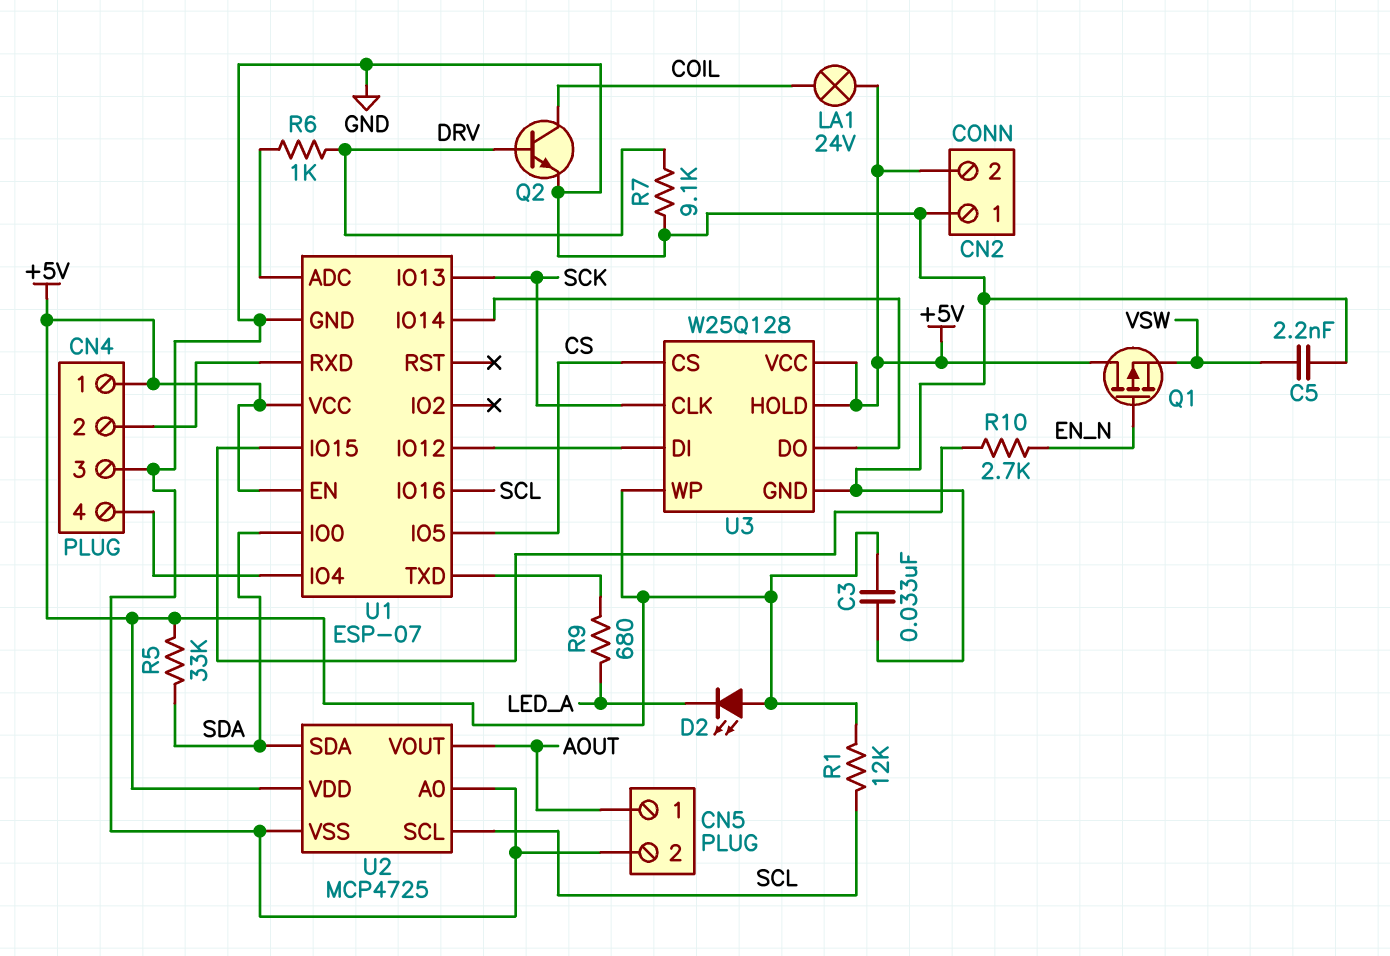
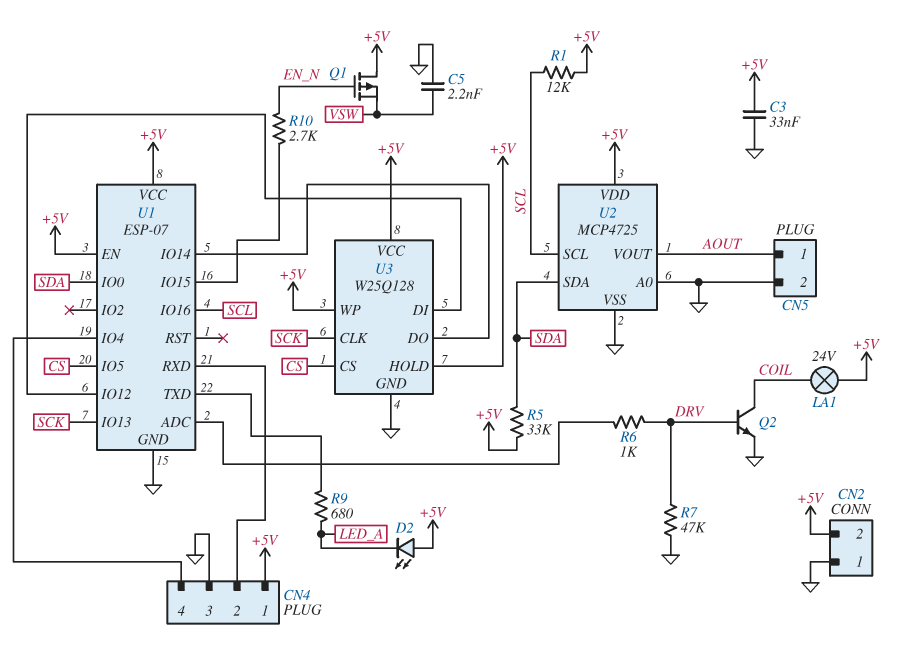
R7: 9.1k (DRV, GND) -> 47k (DRV, GND)

